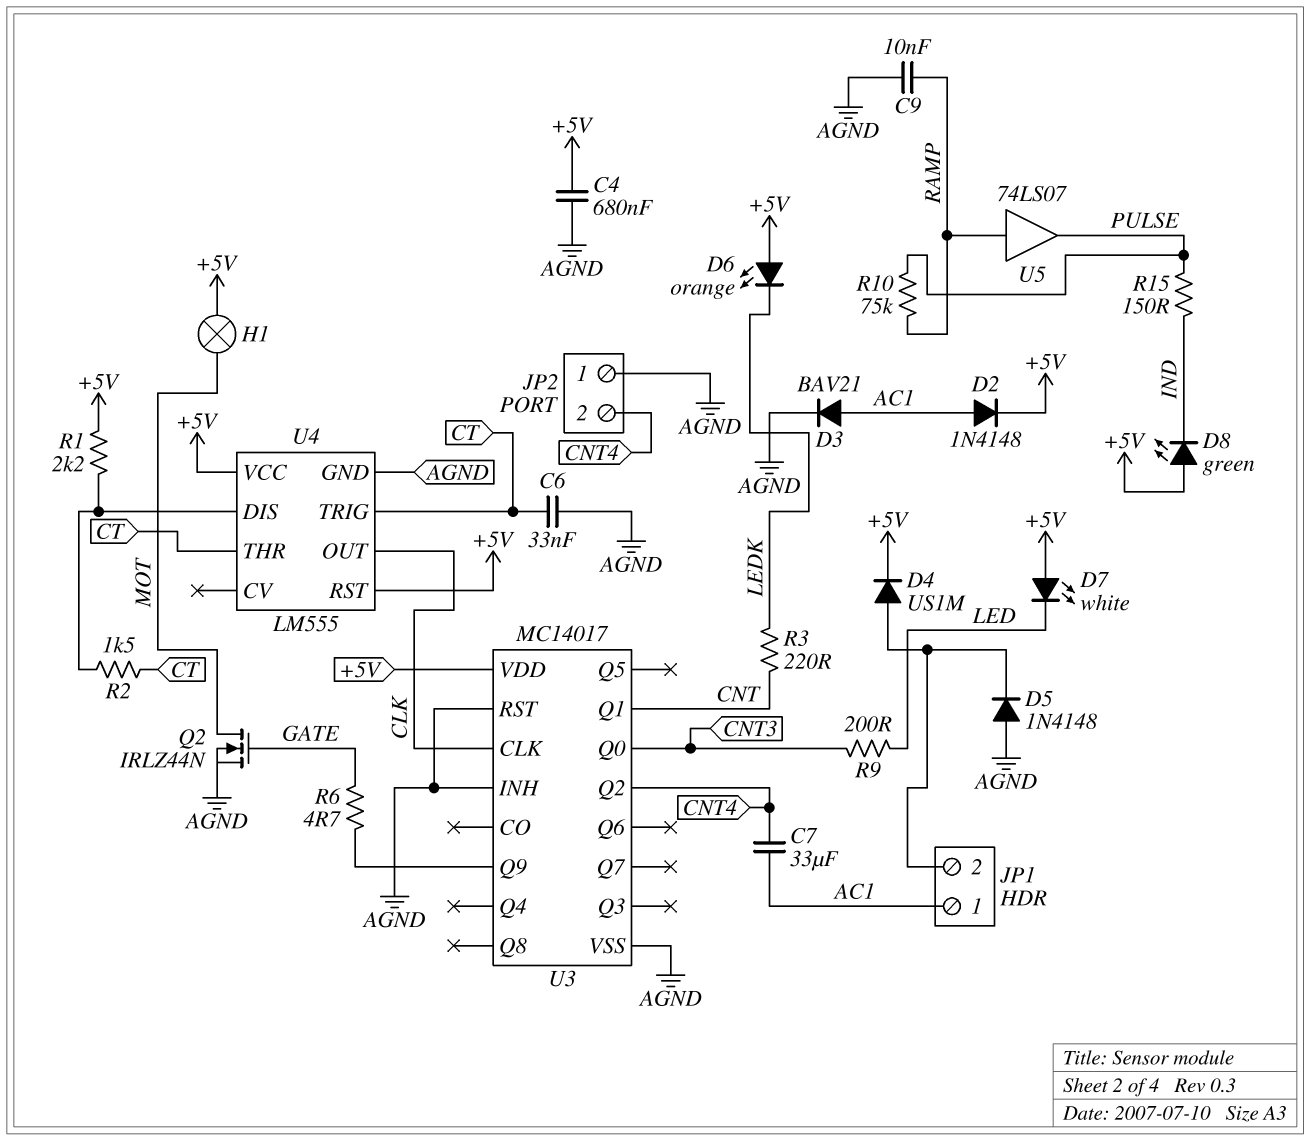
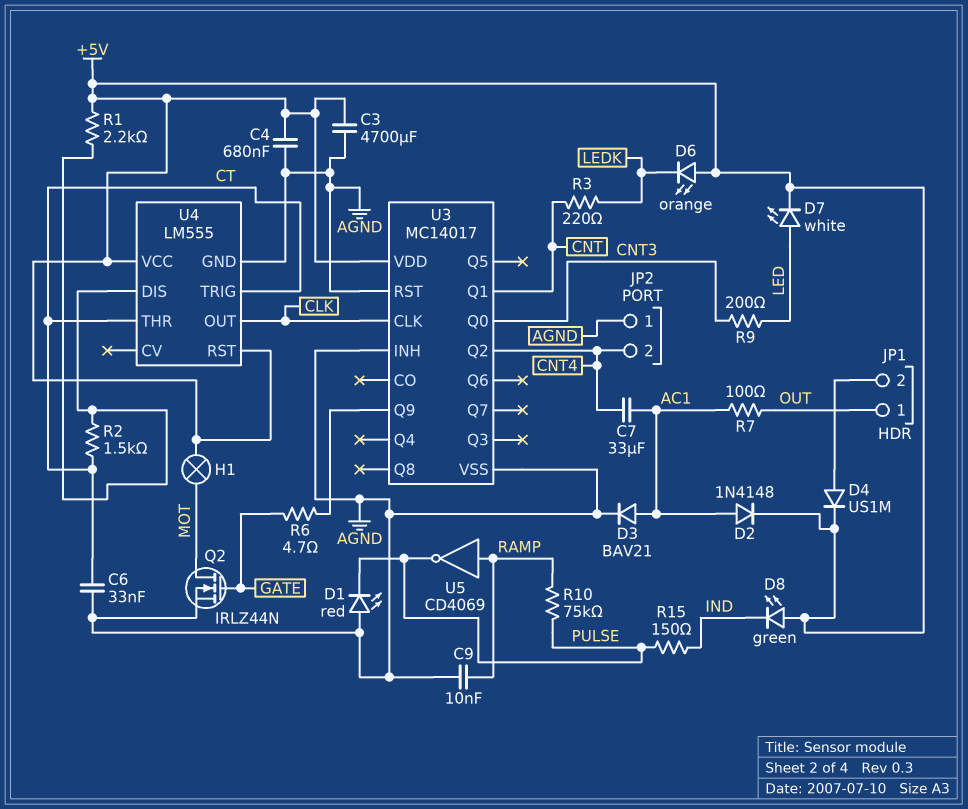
C3: none -> 4700uF (+5V, AGND)
D1: none -> LED red (A AGND, K PULSE)
D5: diode 1N4148 (A AGND, K JP1/2) -> none
D7: LED white (A +5V, K LED) -> LED white (A LED, K +5V)
JP1 pin 1: AC1 -> OUT
R7: none -> 100 (AC1, OUT)
U5: buffer 74LS07 (in RAMP, out PULSE) -> NOT CD4069 (in RAMP, out PULSE)

